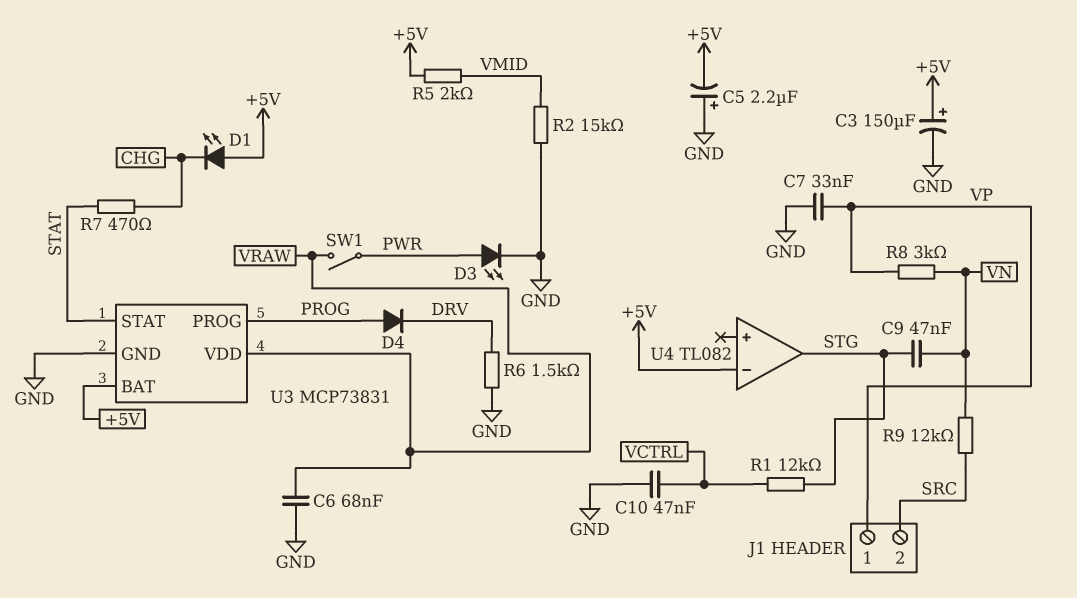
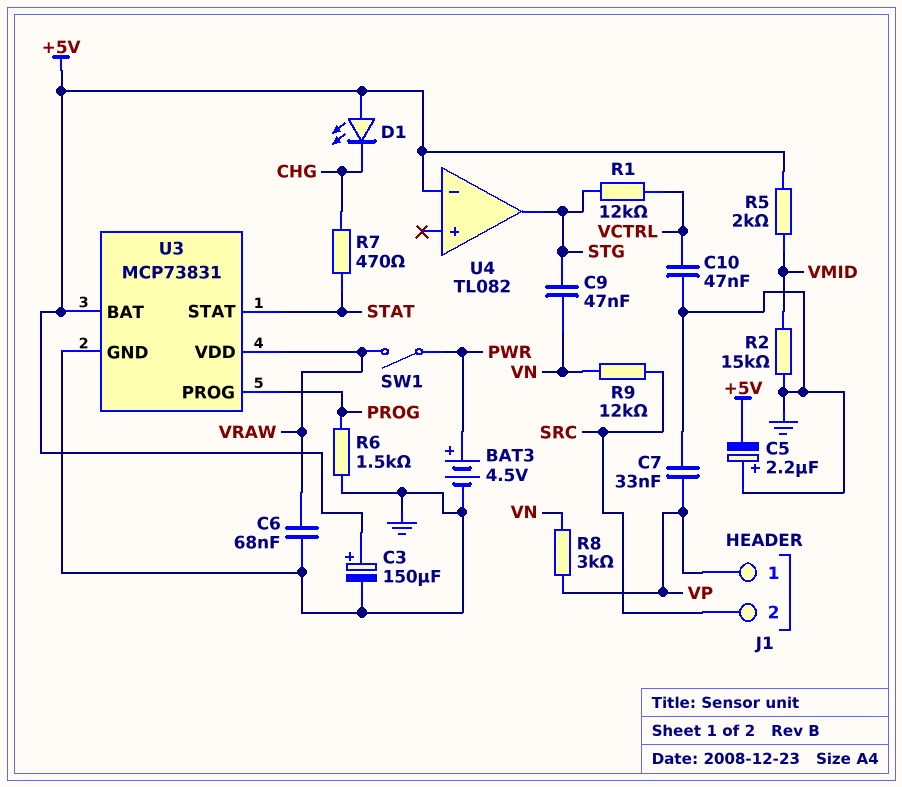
BAT3: none -> 4.5V (plus PWR, minus GND)
D3: LED (A PWR, K GND) -> none
D4: diode (A PROG, K DRV) -> none
R6: 1.5k (DRV, GND) -> 1.5k (GND, PROG)

